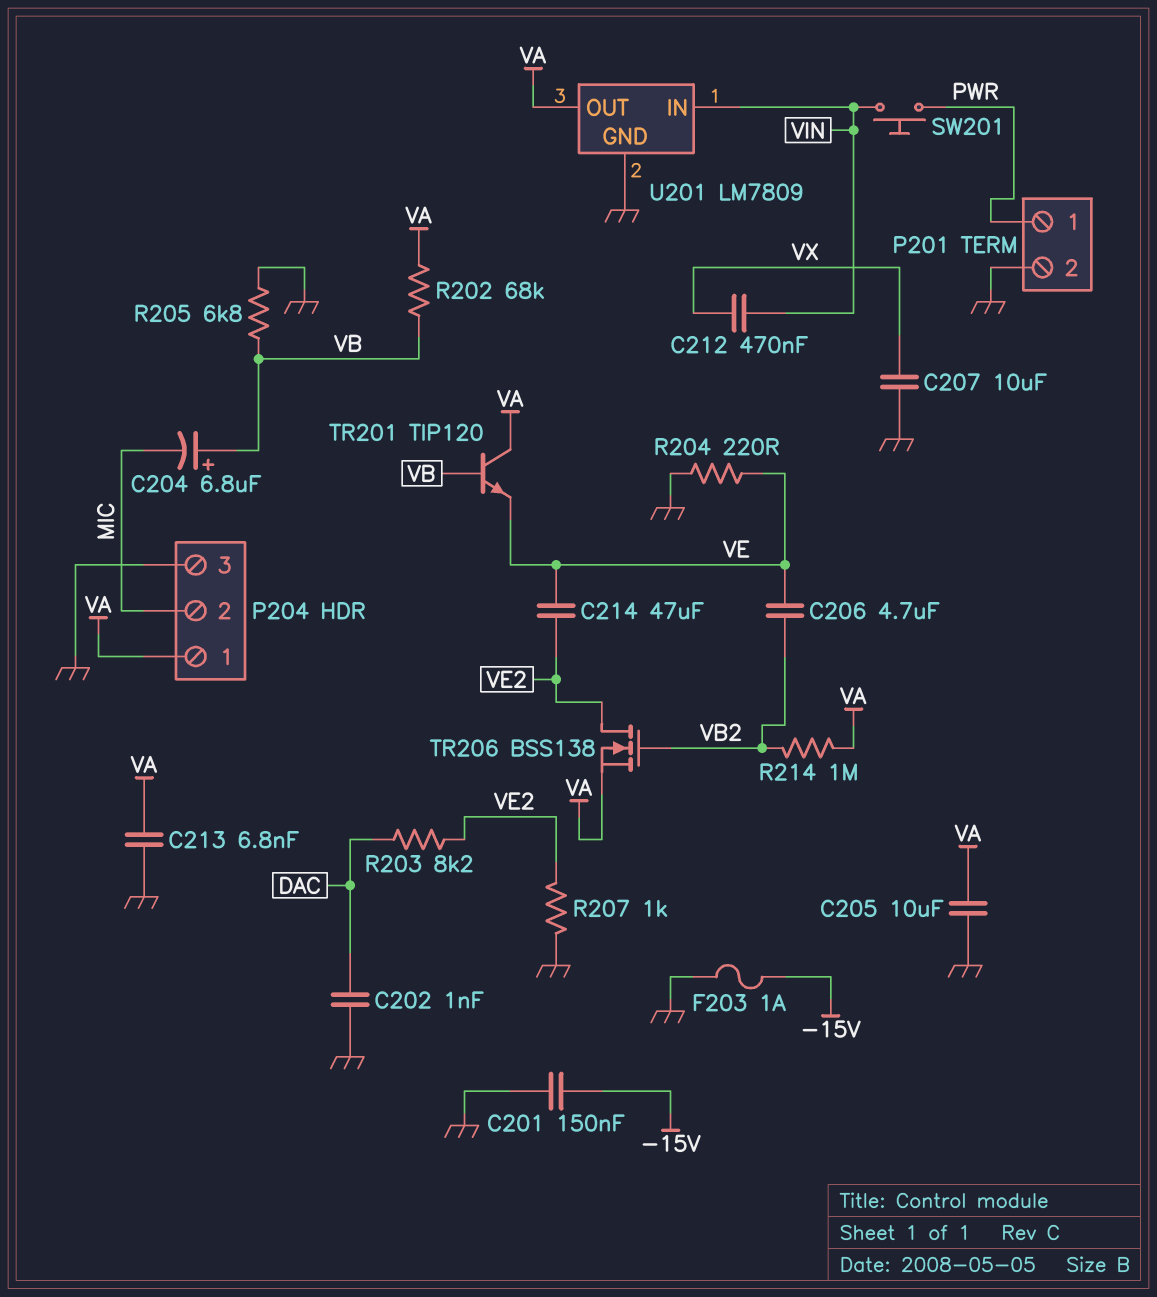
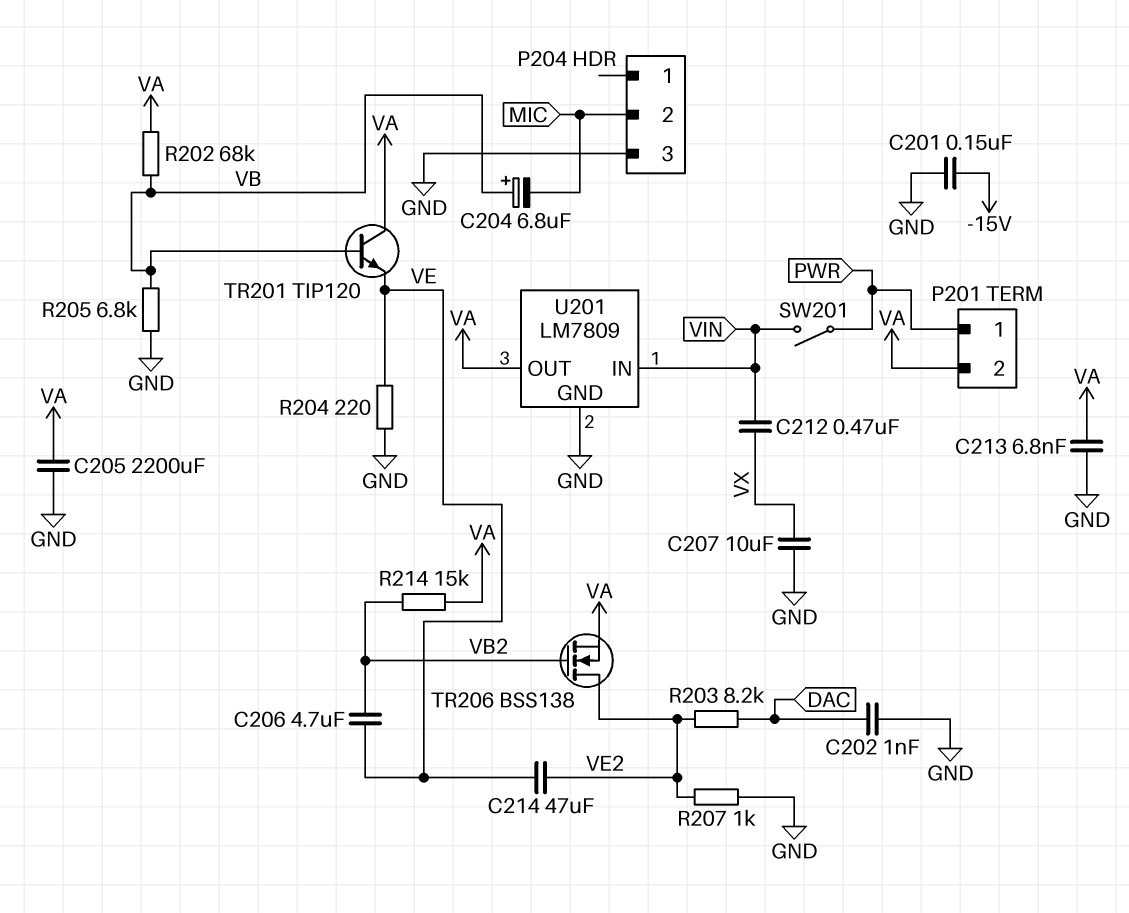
C205: 10uF (GND, VA) -> 2200uF (GND, VA)
F203: 1A (-15V, GND) -> none
P201 pin 2: GND -> VA
P204 pin 1: VA -> none
R214: 1M (VA, VB2) -> 15k (VA, VB2)
SW201: button (PWR, VIN) -> switch (PWR, VIN)

